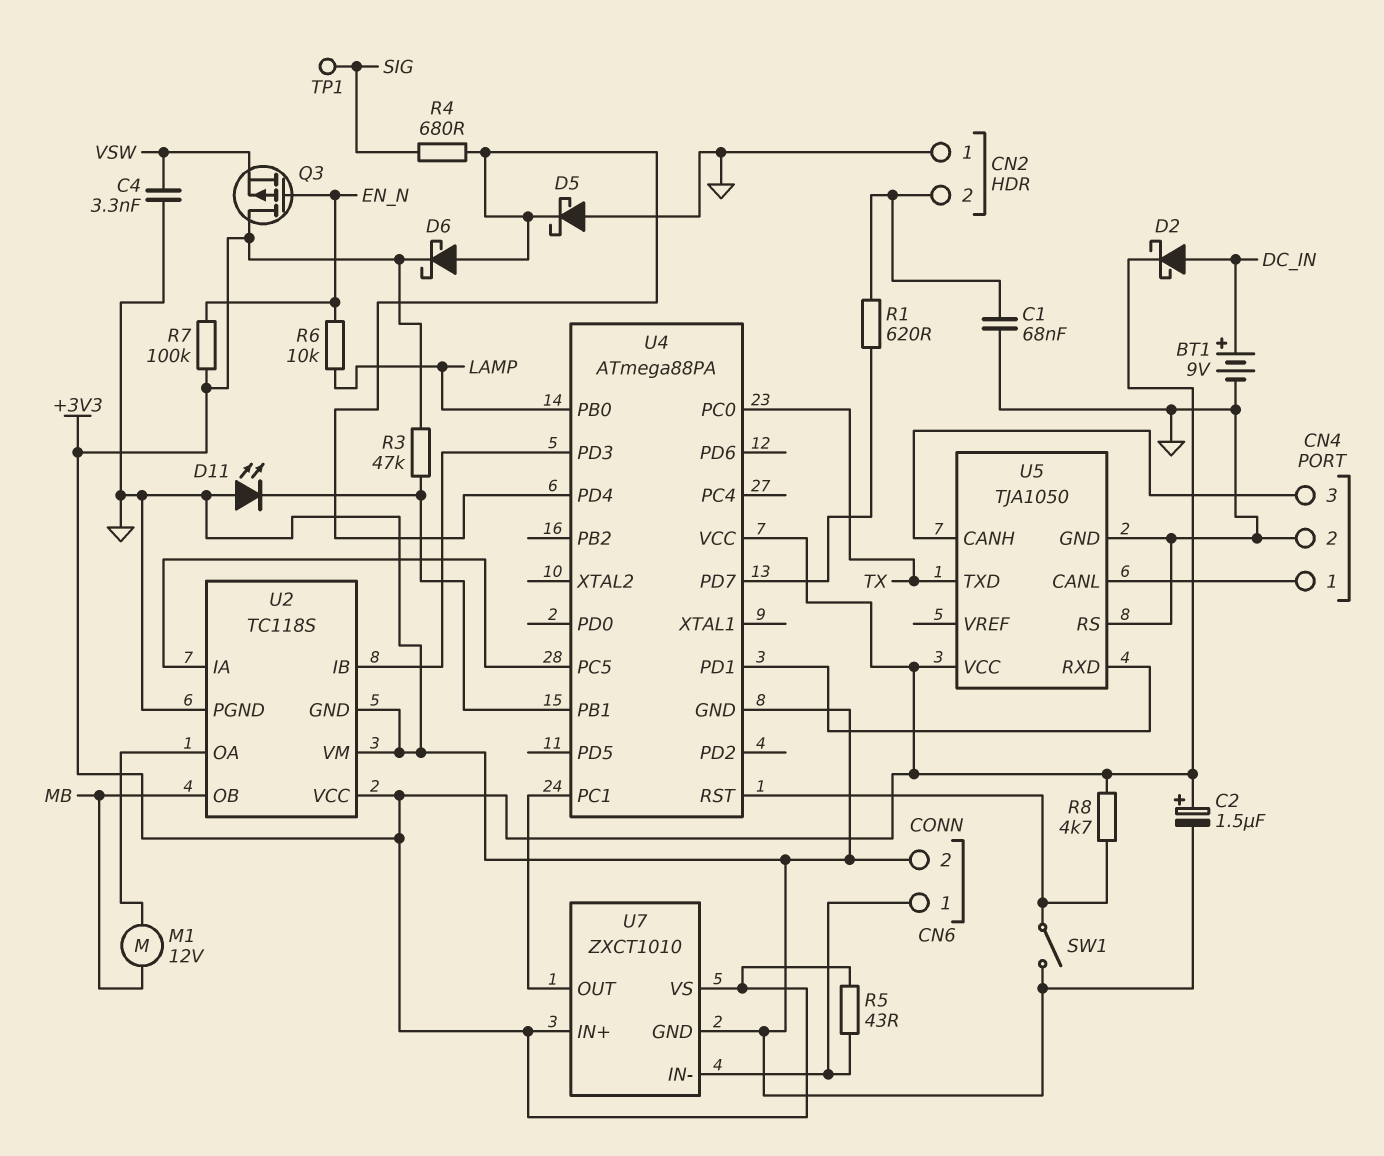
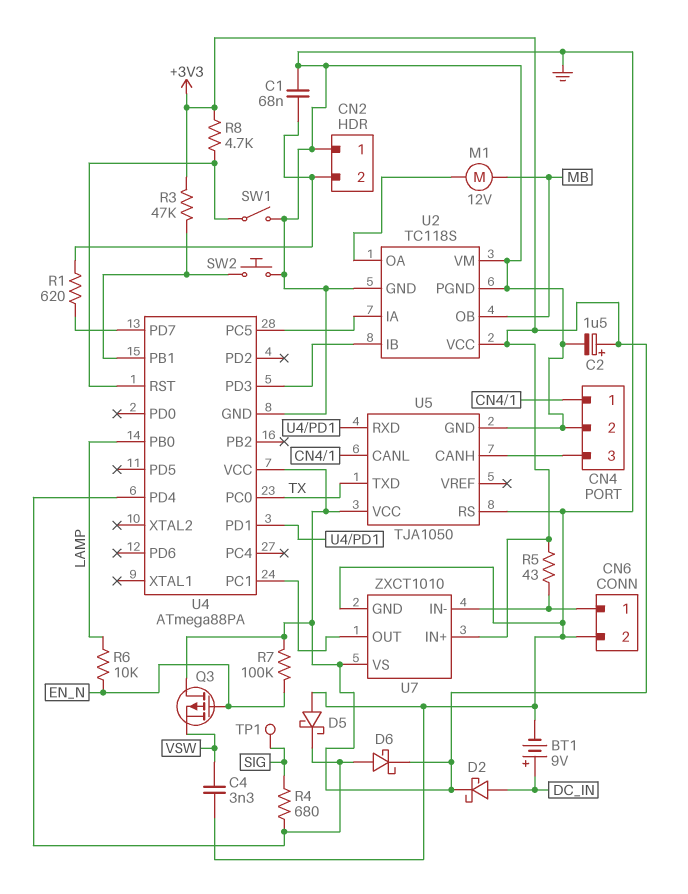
D11: LED (A GND, K U4/PB1) -> none
SW2: none -> button (GND, U4/PB1)

